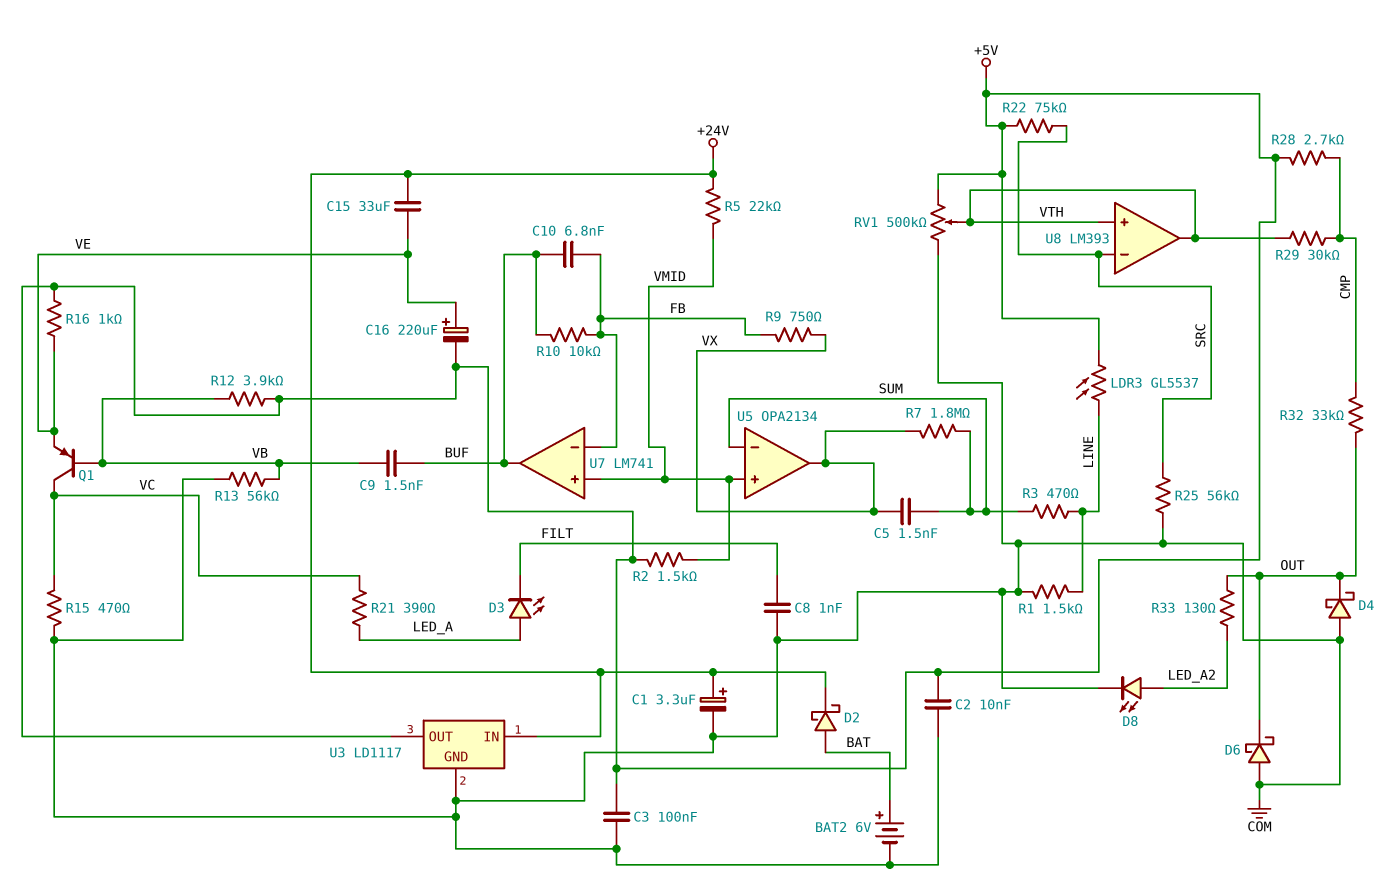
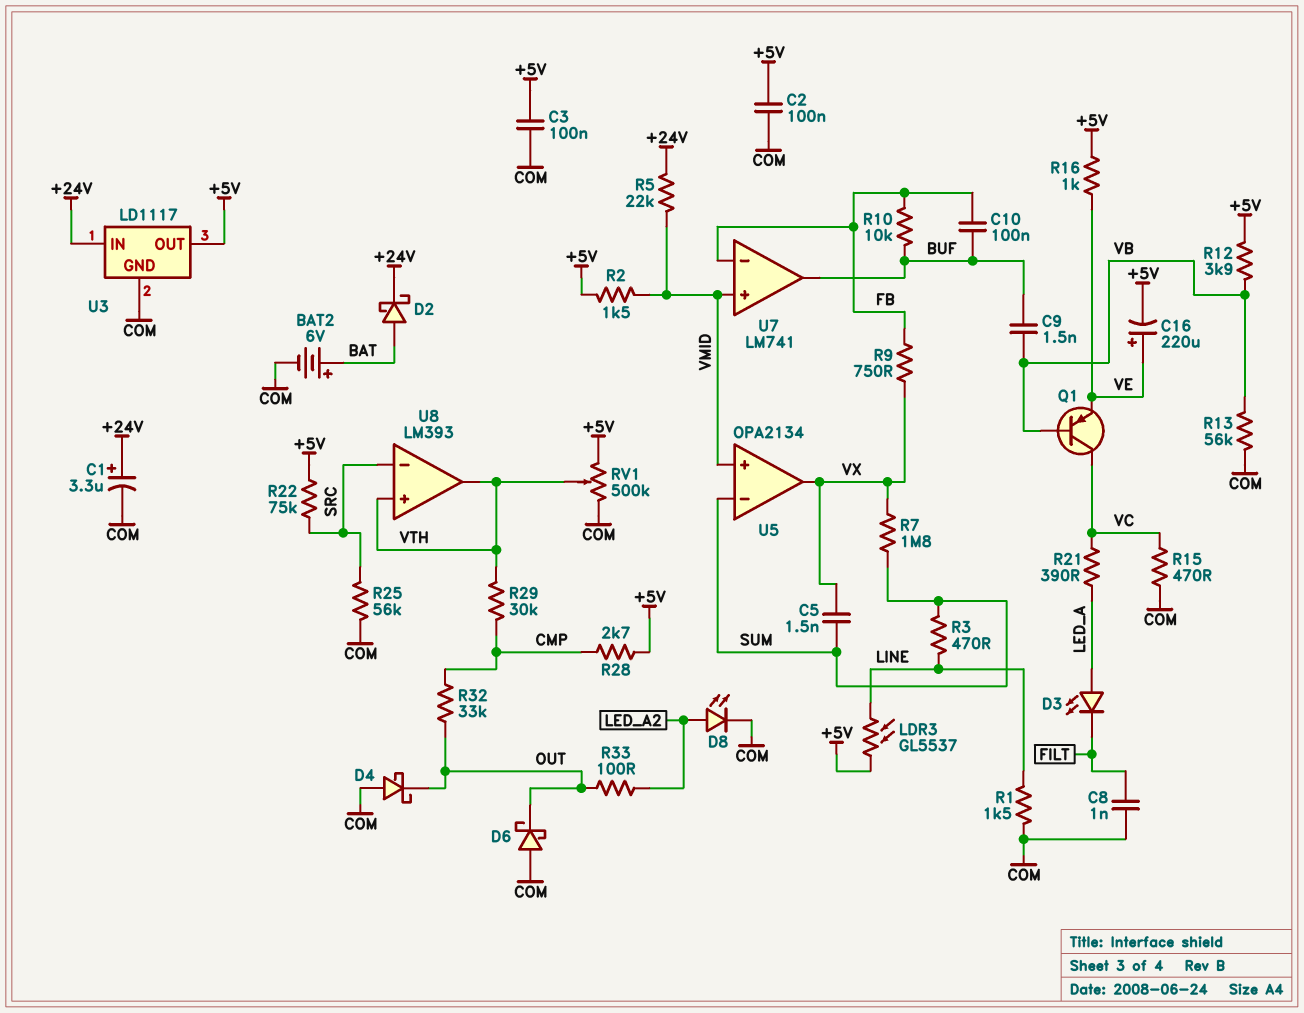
C2: 10nF (+5V, COM) -> 100nF (+5V, COM)
C10: 6.8nF (BUF, FB) -> 100nF (BUF, FB)
C15: 33uF (+24V, VE) -> none
R33: 130 (LED_A2, OUT) -> 100 (LED_A2, OUT)

